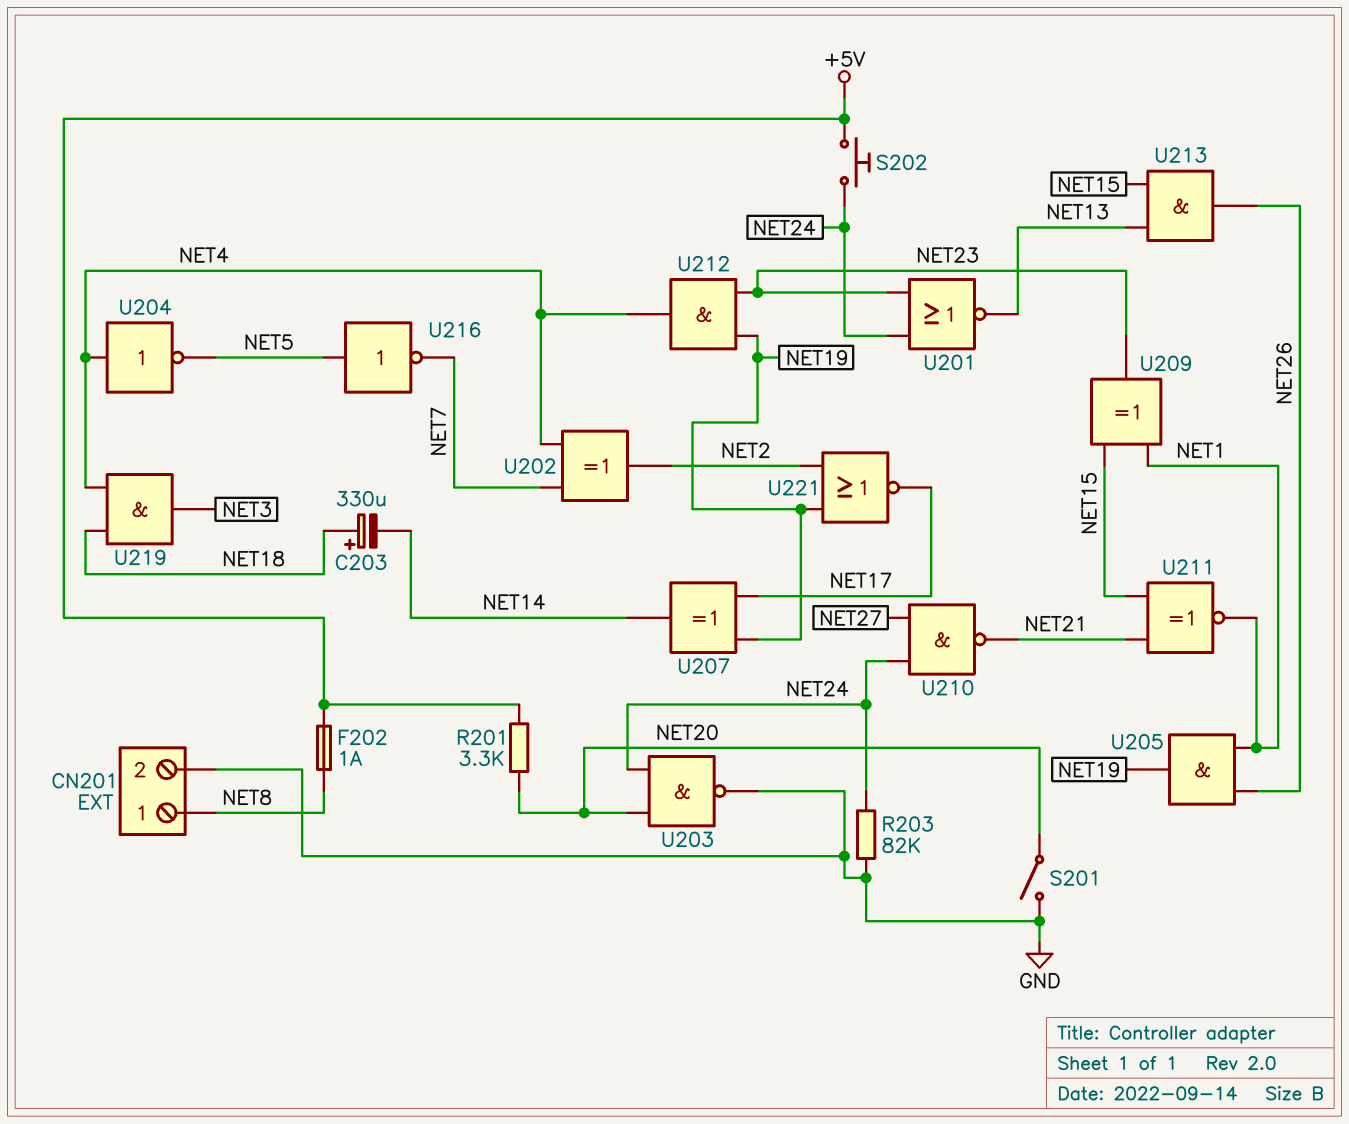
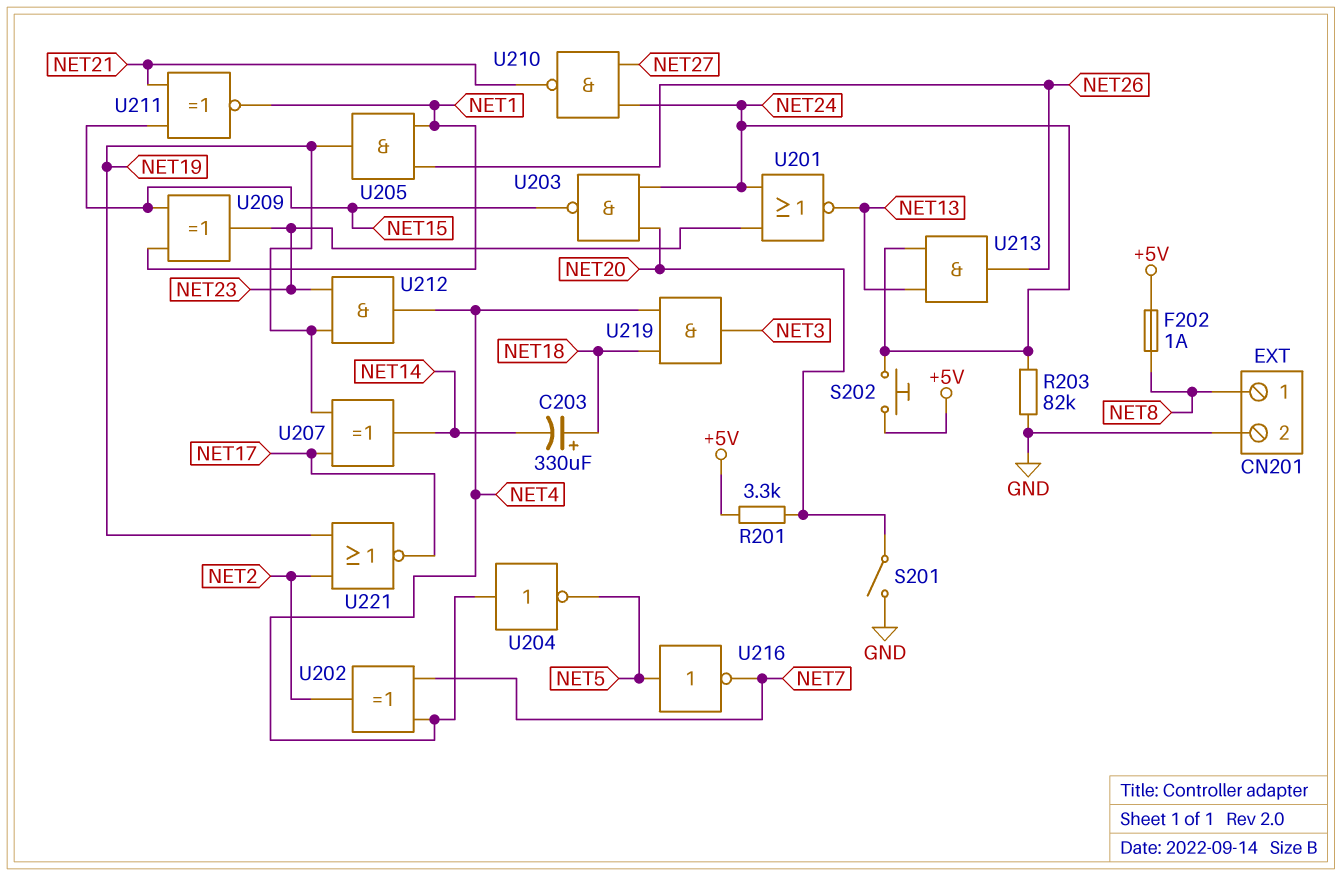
U203: NAND (in NET20, in NET24, out GND) -> NAND (in NET20, in NET24, out NET15)
U213: AND (in NET13, in NET15, out NET26) -> AND (in NET13, in NET24, out NET26)

